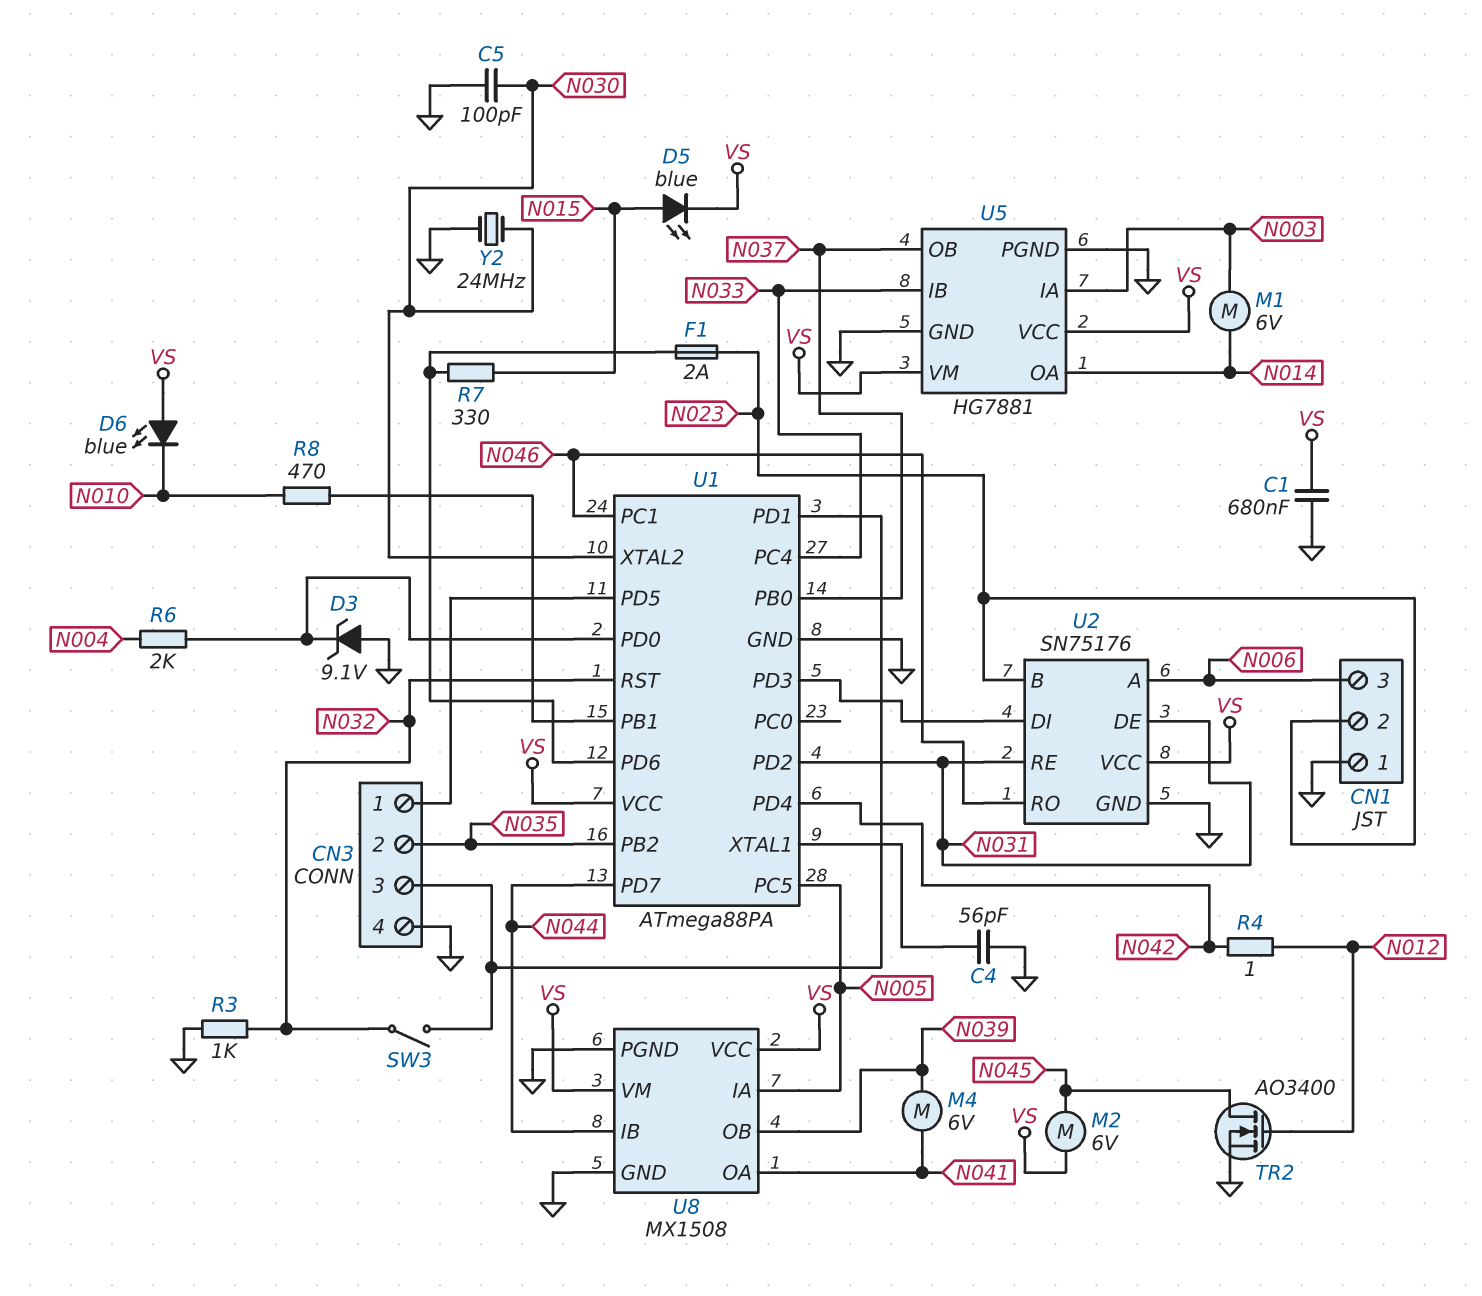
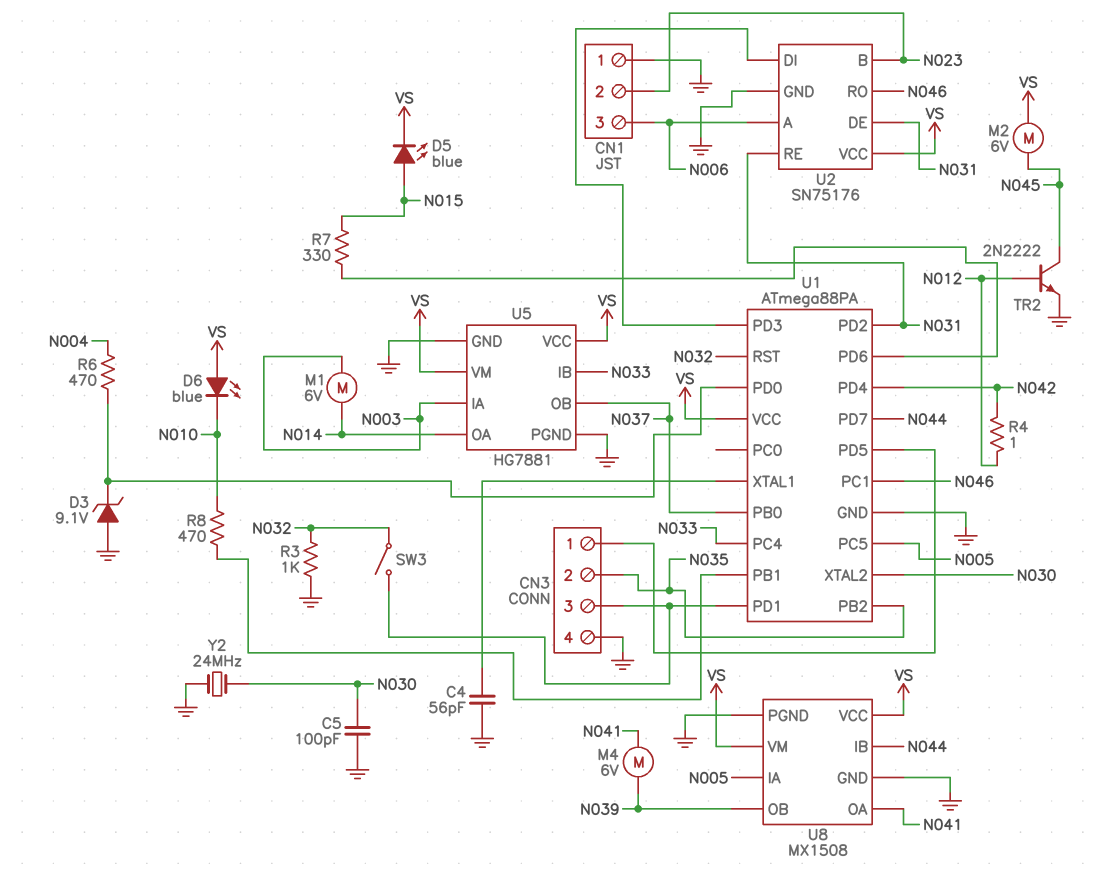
C1: 680nF (GND, VS) -> none
F1: 2A (N023, U1/PD6) -> none
R6: 2k (N004, U1/PD0) -> 470 (N004, U1/PD0)
TR2: NMOS AO3400 (G N012, D N045, S GND) -> NPN 2N2222 (B N012, C N045, E GND)

